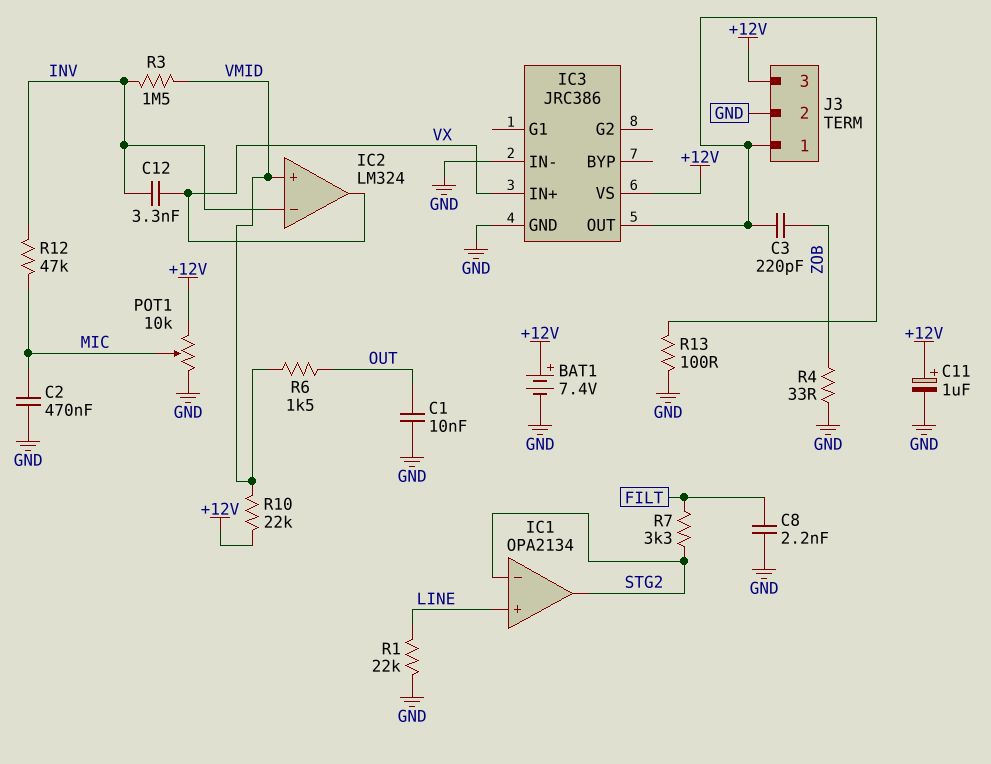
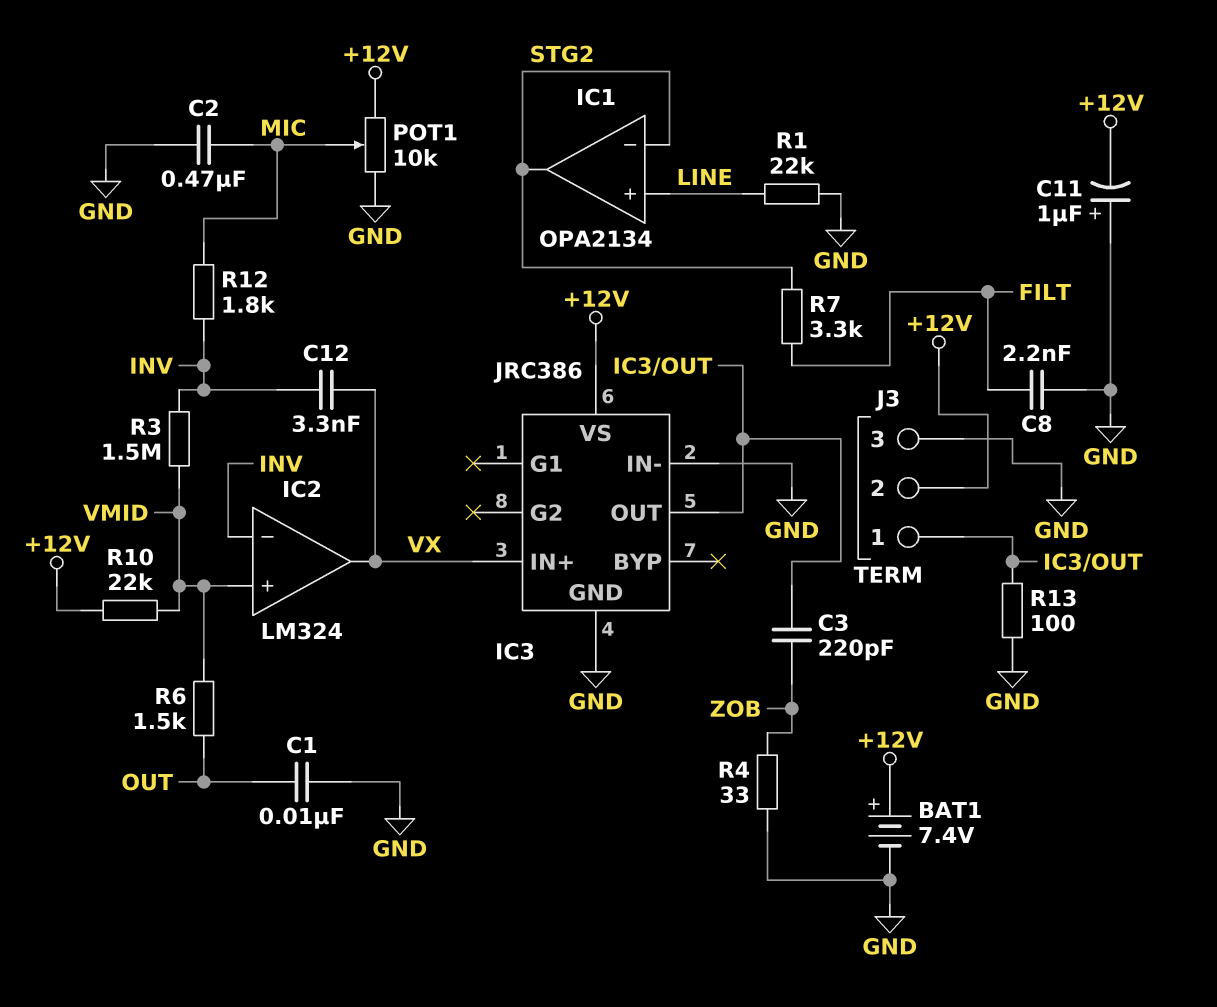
C11: 1uF (plus +12V, minus GND) -> 1uF (plus GND, minus +12V)
J3 pin 2: GND -> +12V
J3 pin 3: +12V -> GND
R12: 47k (INV, MIC) -> 1.8k (INV, MIC)

